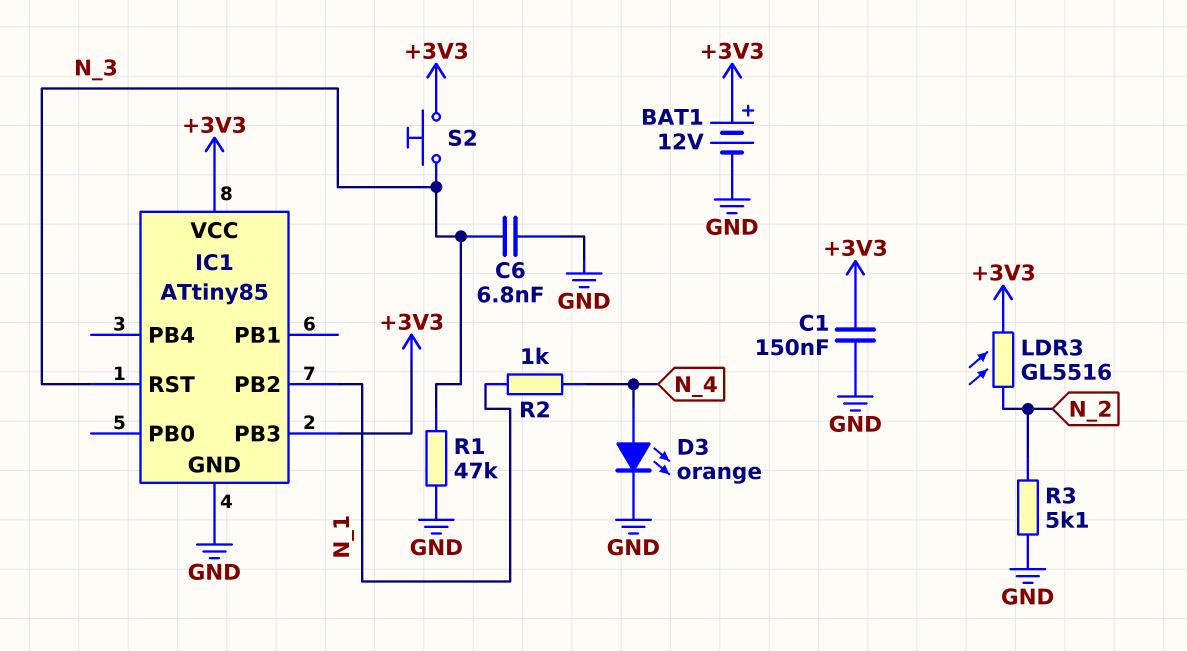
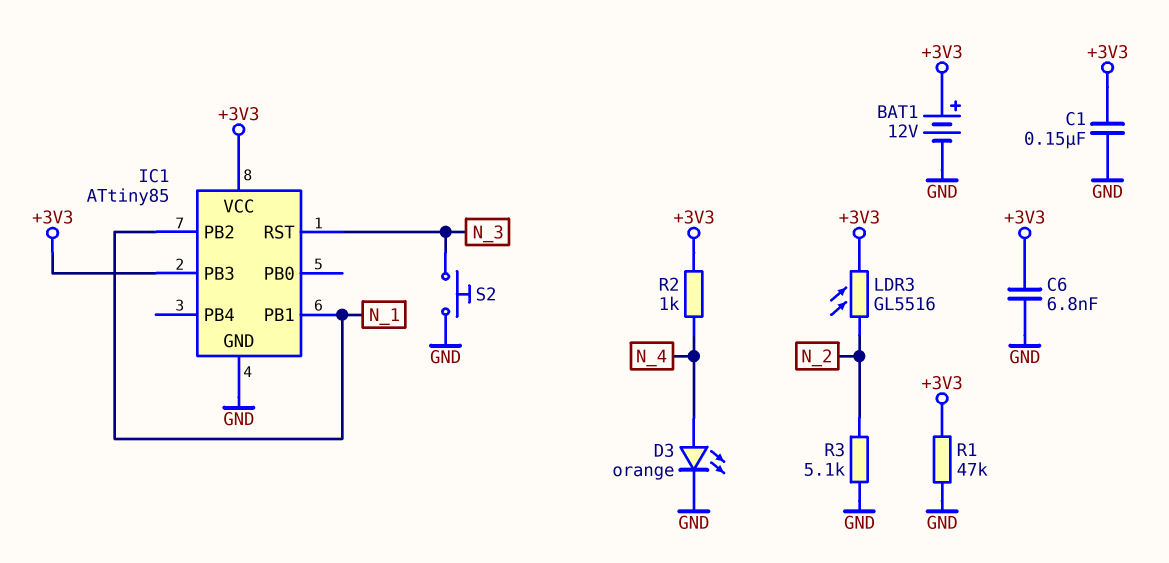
C6: 6.8nF (GND, N_3) -> 6.8nF (+3V3, GND)
IC1 pin PB1: none -> N_1
R1: 47k (GND, N_3) -> 47k (+3V3, GND)
R2: 1k (N_1, N_4) -> 1k (+3V3, N_4)
S2: button (+3V3, N_3) -> button (GND, N_3)

